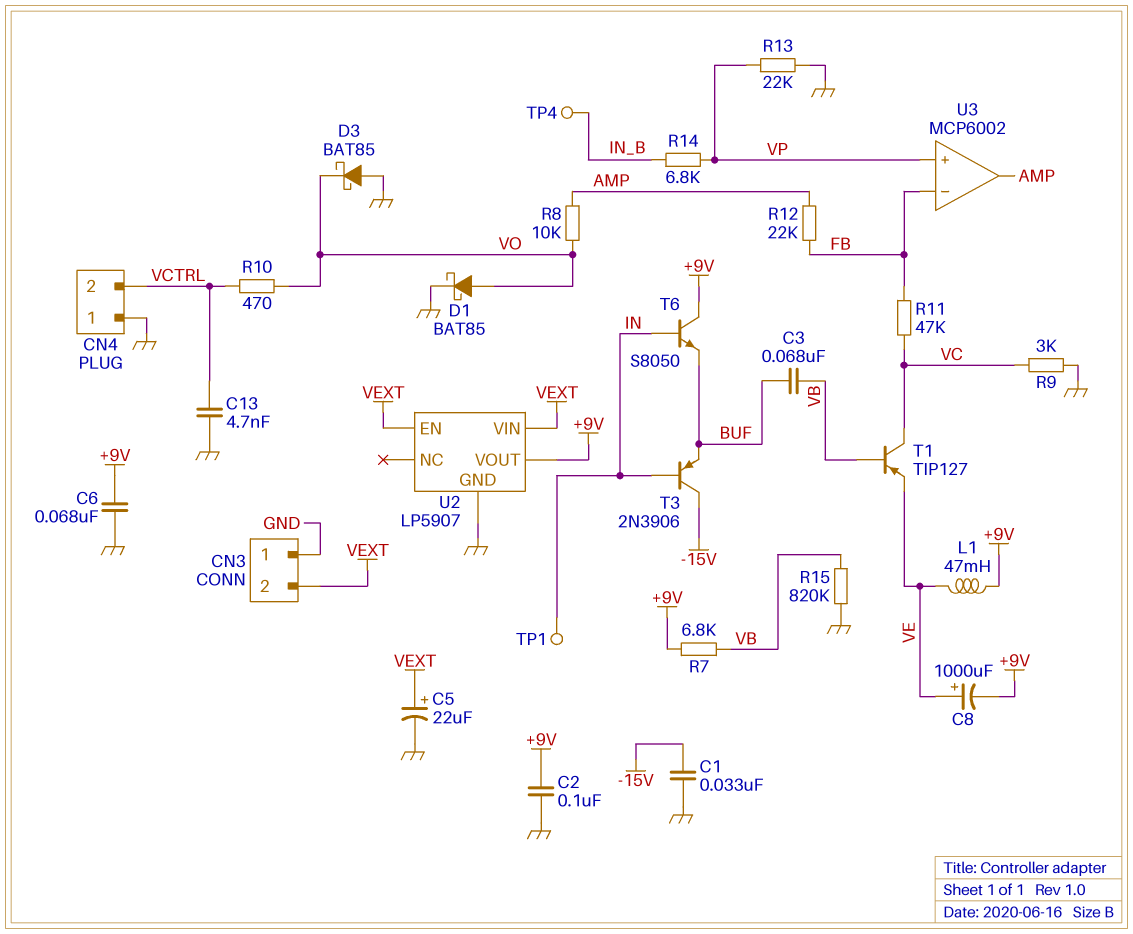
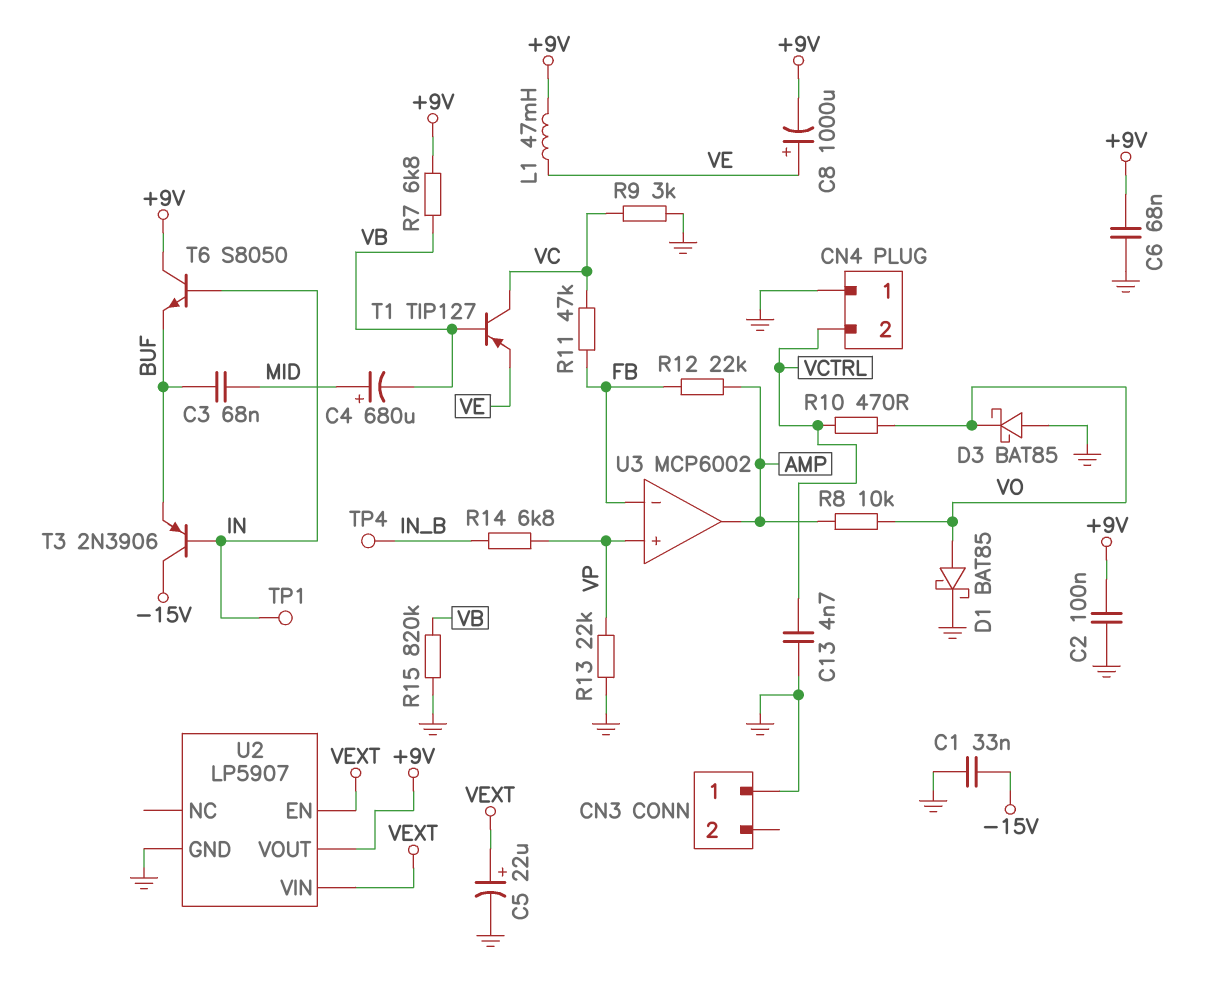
C3: 68nF (BUF, VB) -> 68nF (BUF, MID)
C4: none -> 680uF (plus MID, minus VB)
CN3 pin 2: VEXT -> none

